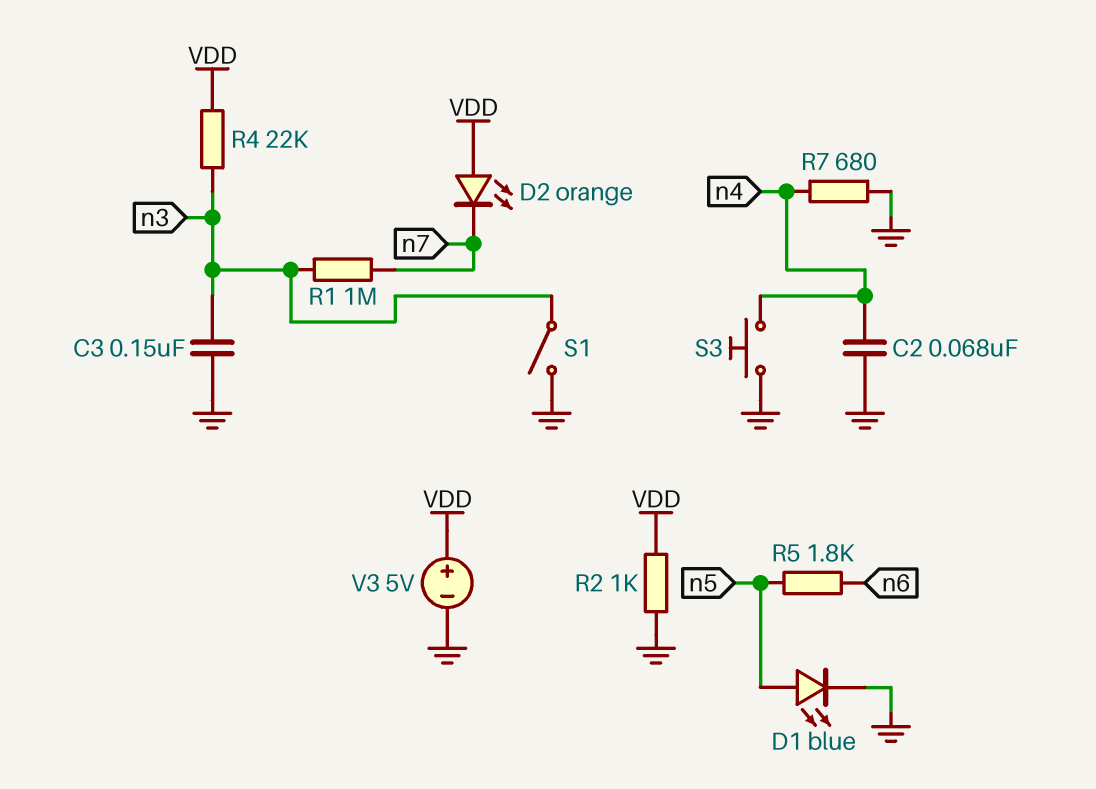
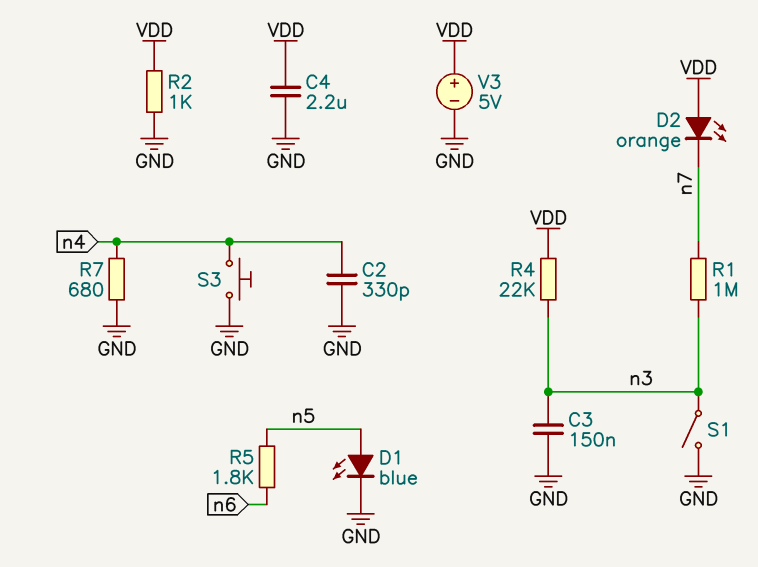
C2: 68nF (GND, n4) -> 330pF (GND, n4)
C4: none -> 2.2uF (GND, VDD)

